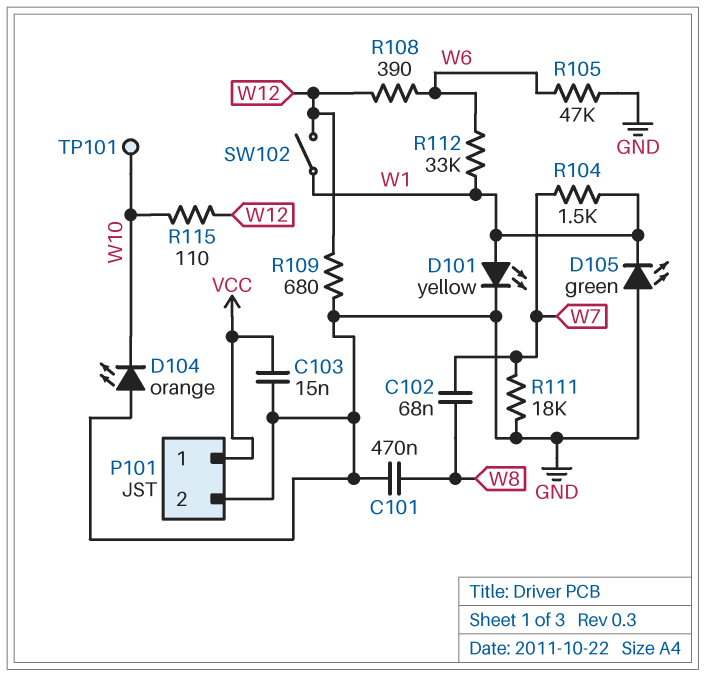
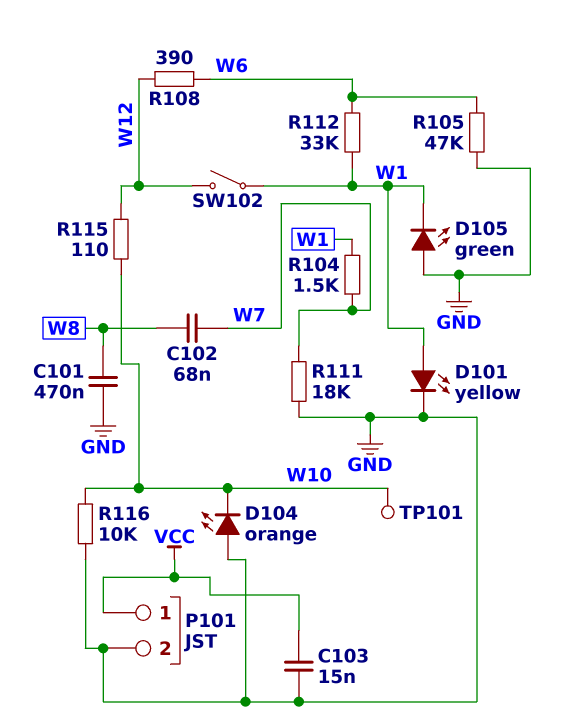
R109: 680 (GND, W12) -> none
R116: none -> 10k (GND, W10)

